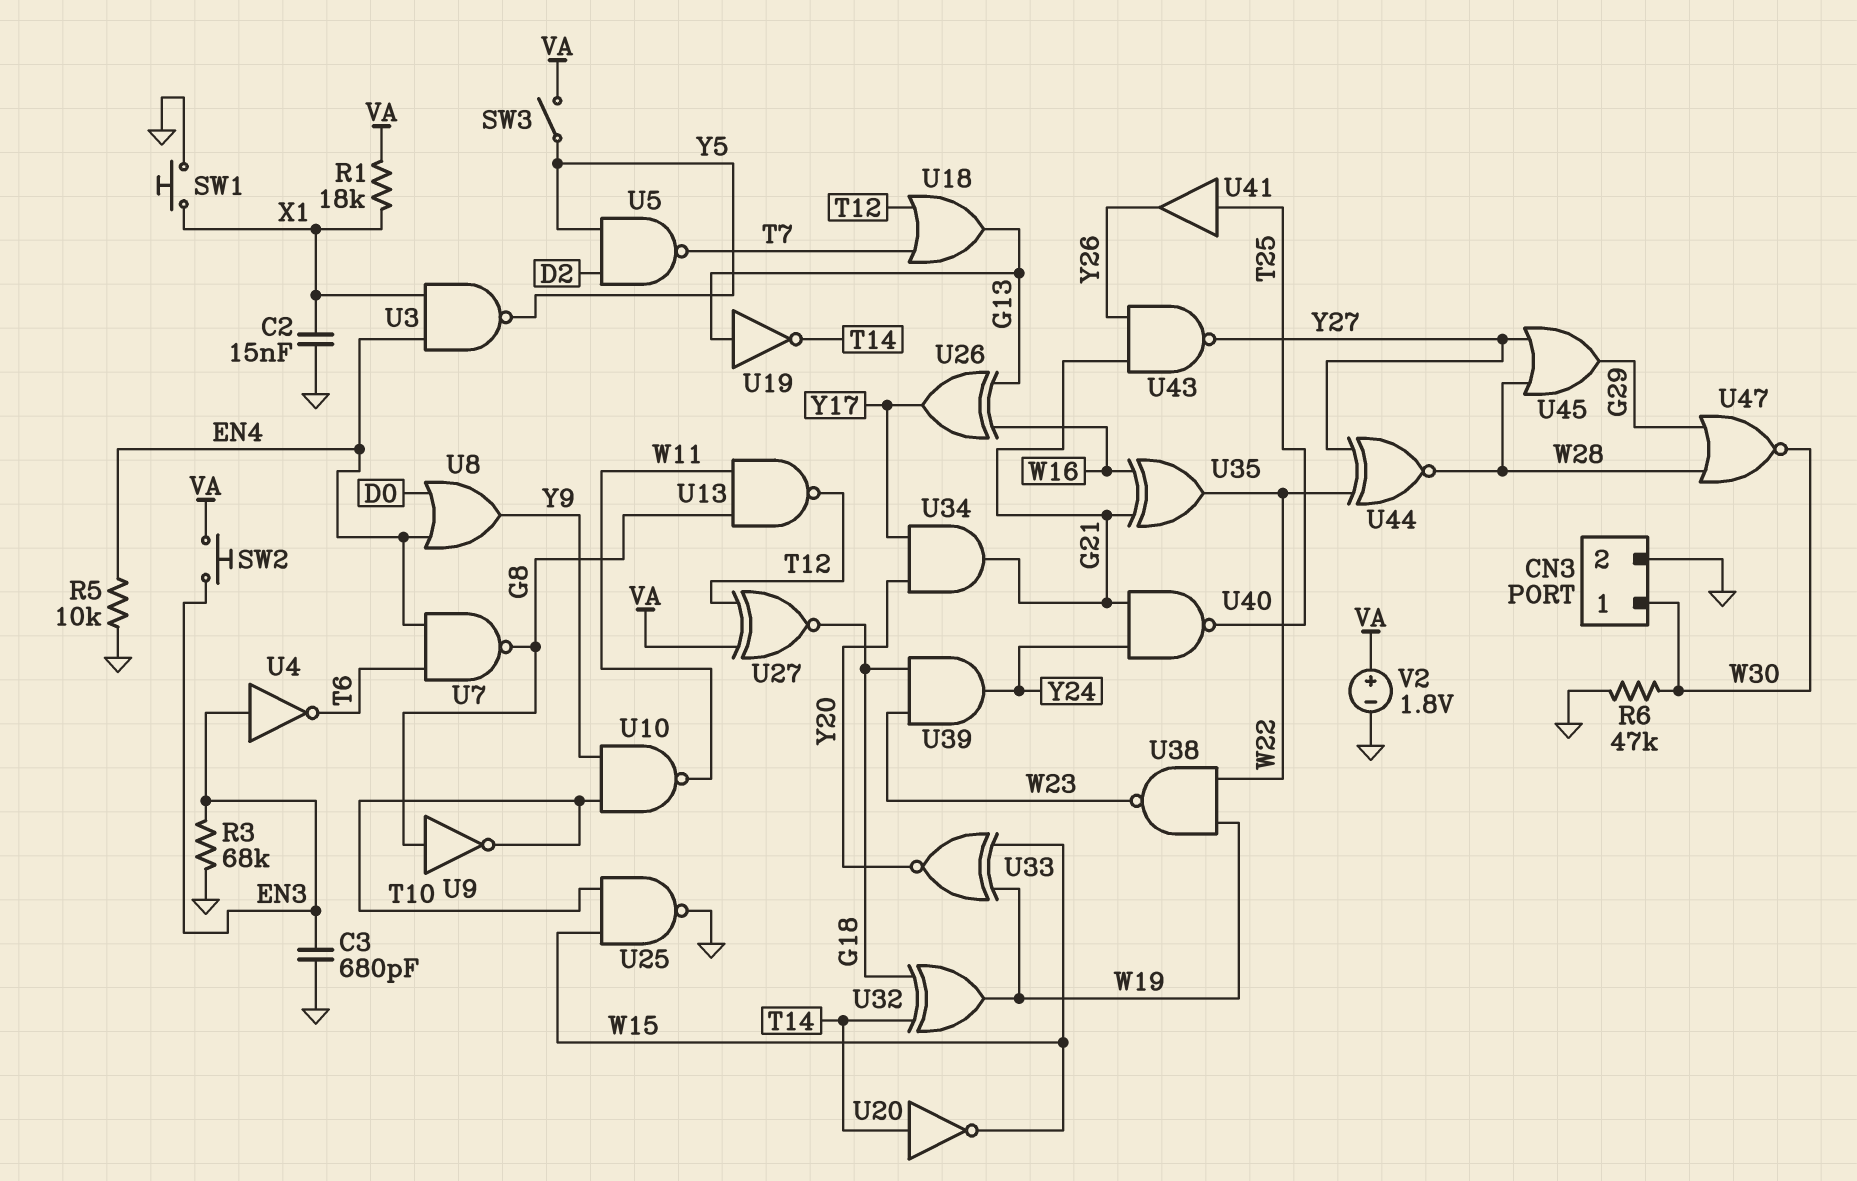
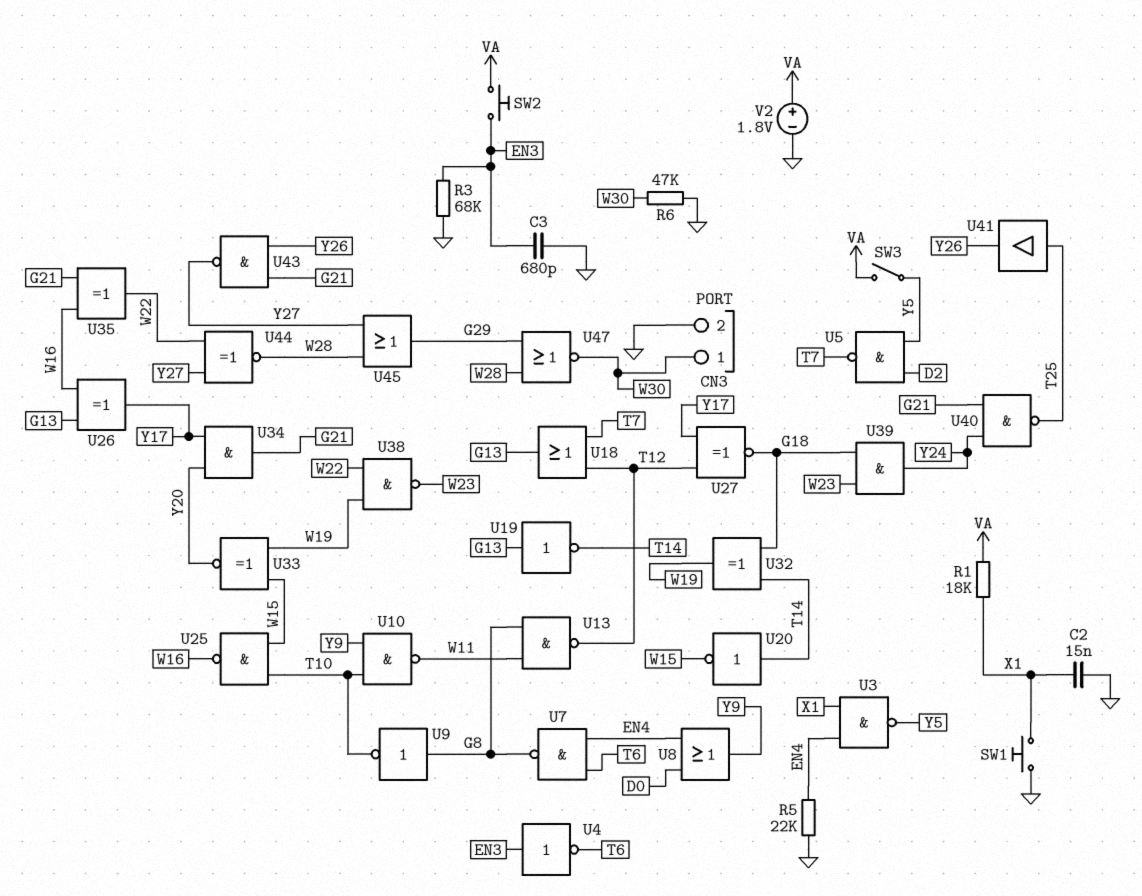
R5: 10k (EN4, GND) -> 22k (EN4, GND)
U25: NAND (in T10, in W15, out GND) -> NAND (in T10, in W15, out W16)
U27: XNOR (in T12, in VA, out G18) -> XNOR (in T12, in Y17, out G18)

